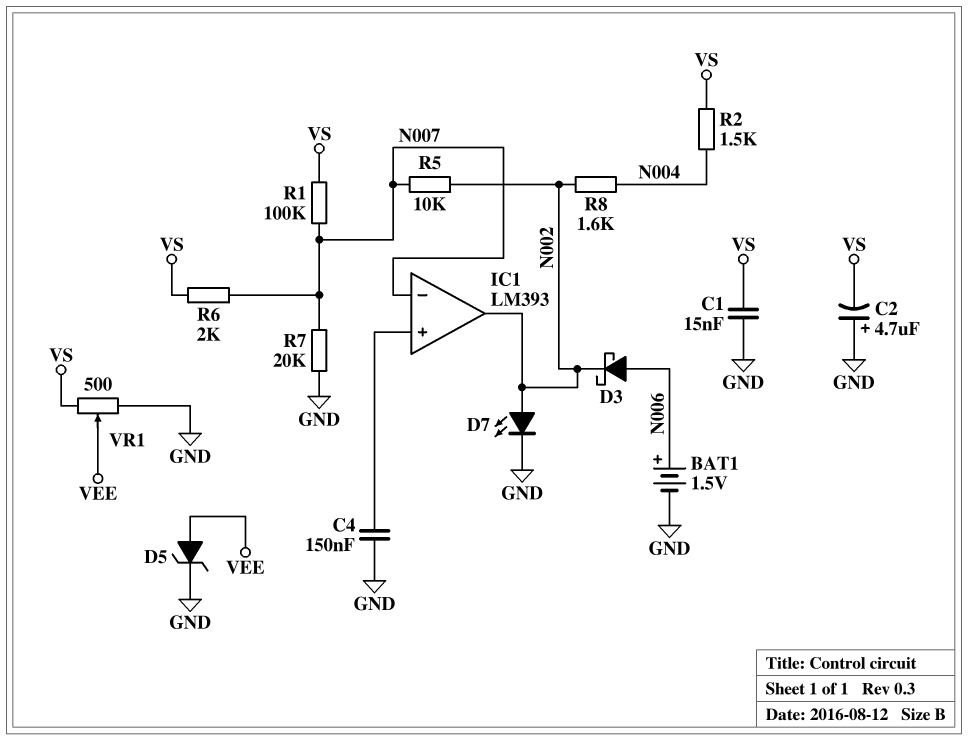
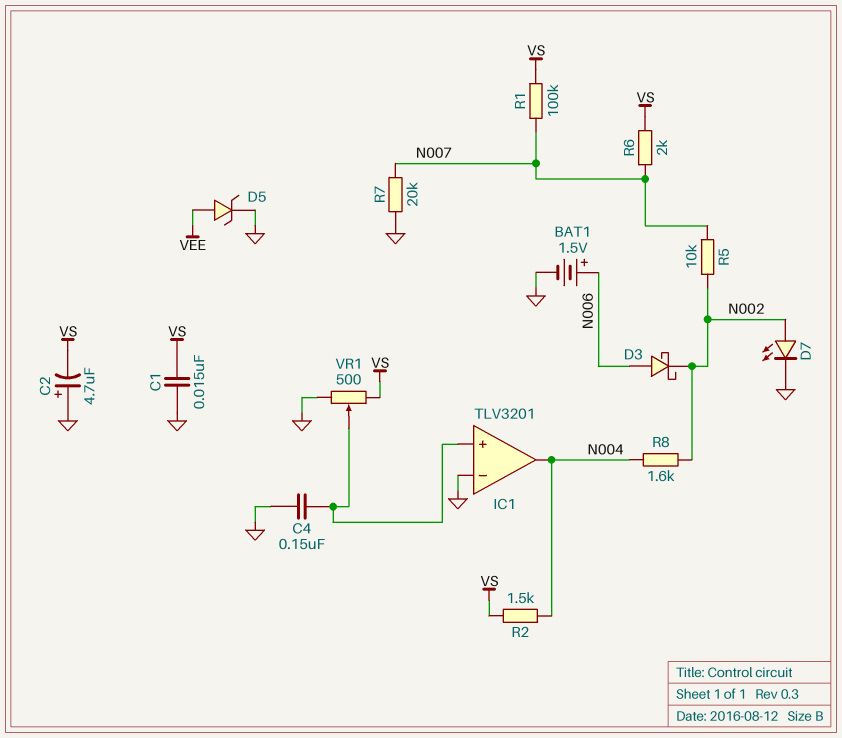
IC1: LM393 -> TLV3201
IC1 pin in-: N007 -> GND
IC1 pin out: N002 -> N004
VR1: 500 (GND, VS, wiper VEE) -> 500 (GND, VS, wiper IC1/in+)

